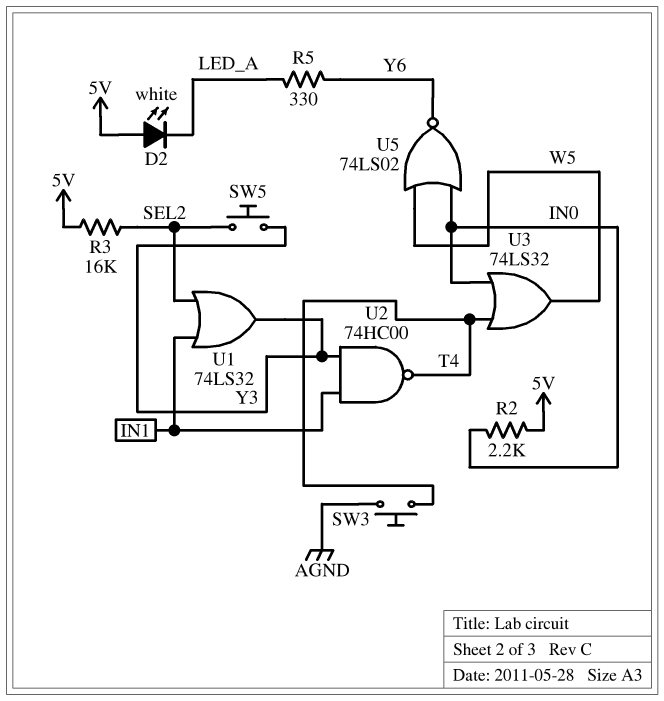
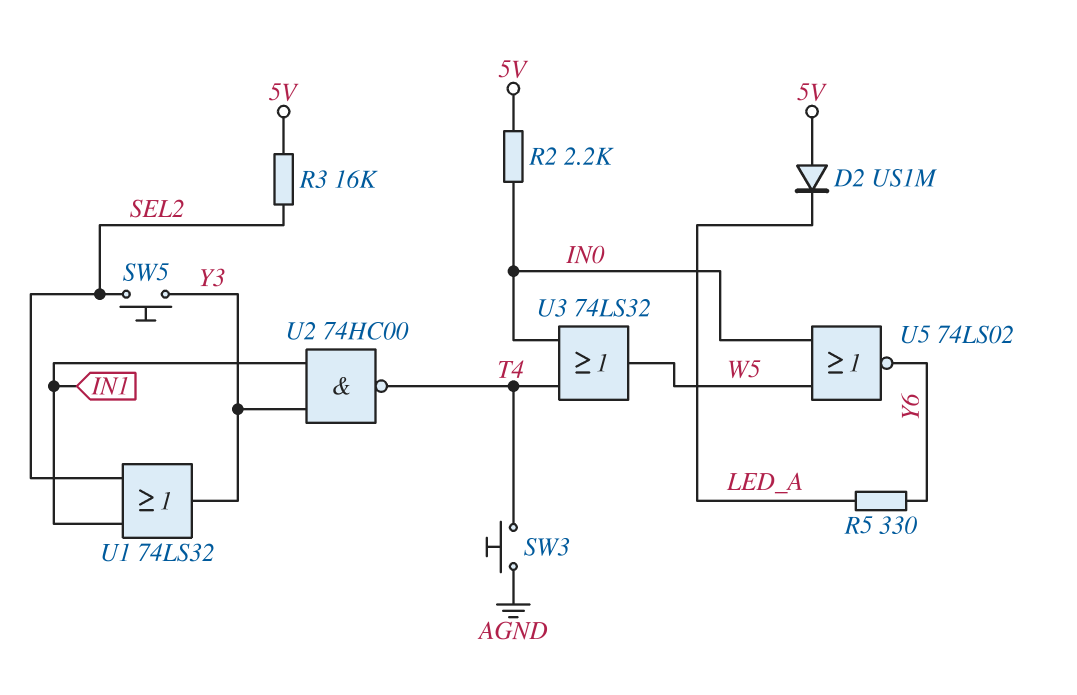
D2: LED white (A 5V, K LED_A) -> diode US1M (A 5V, K LED_A)

